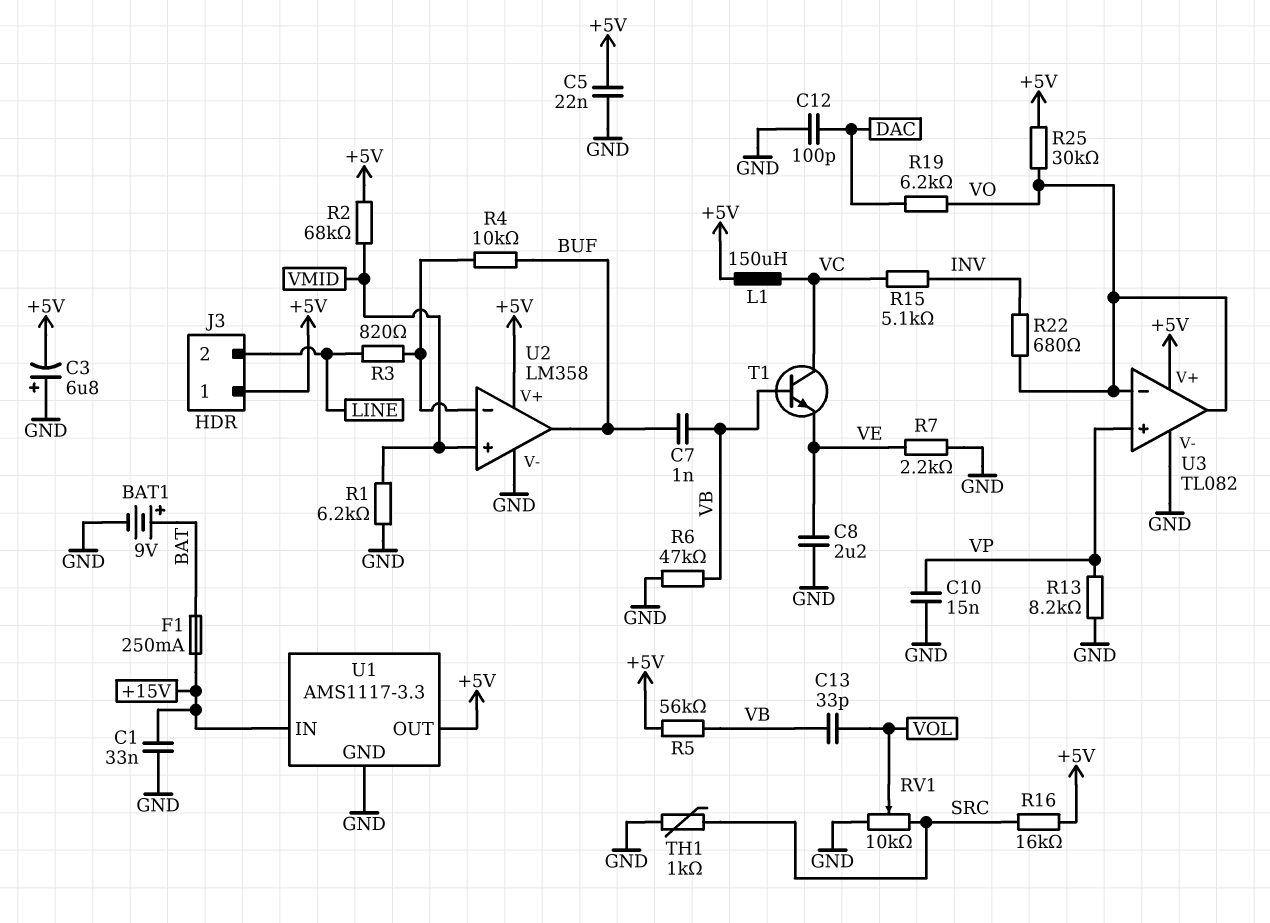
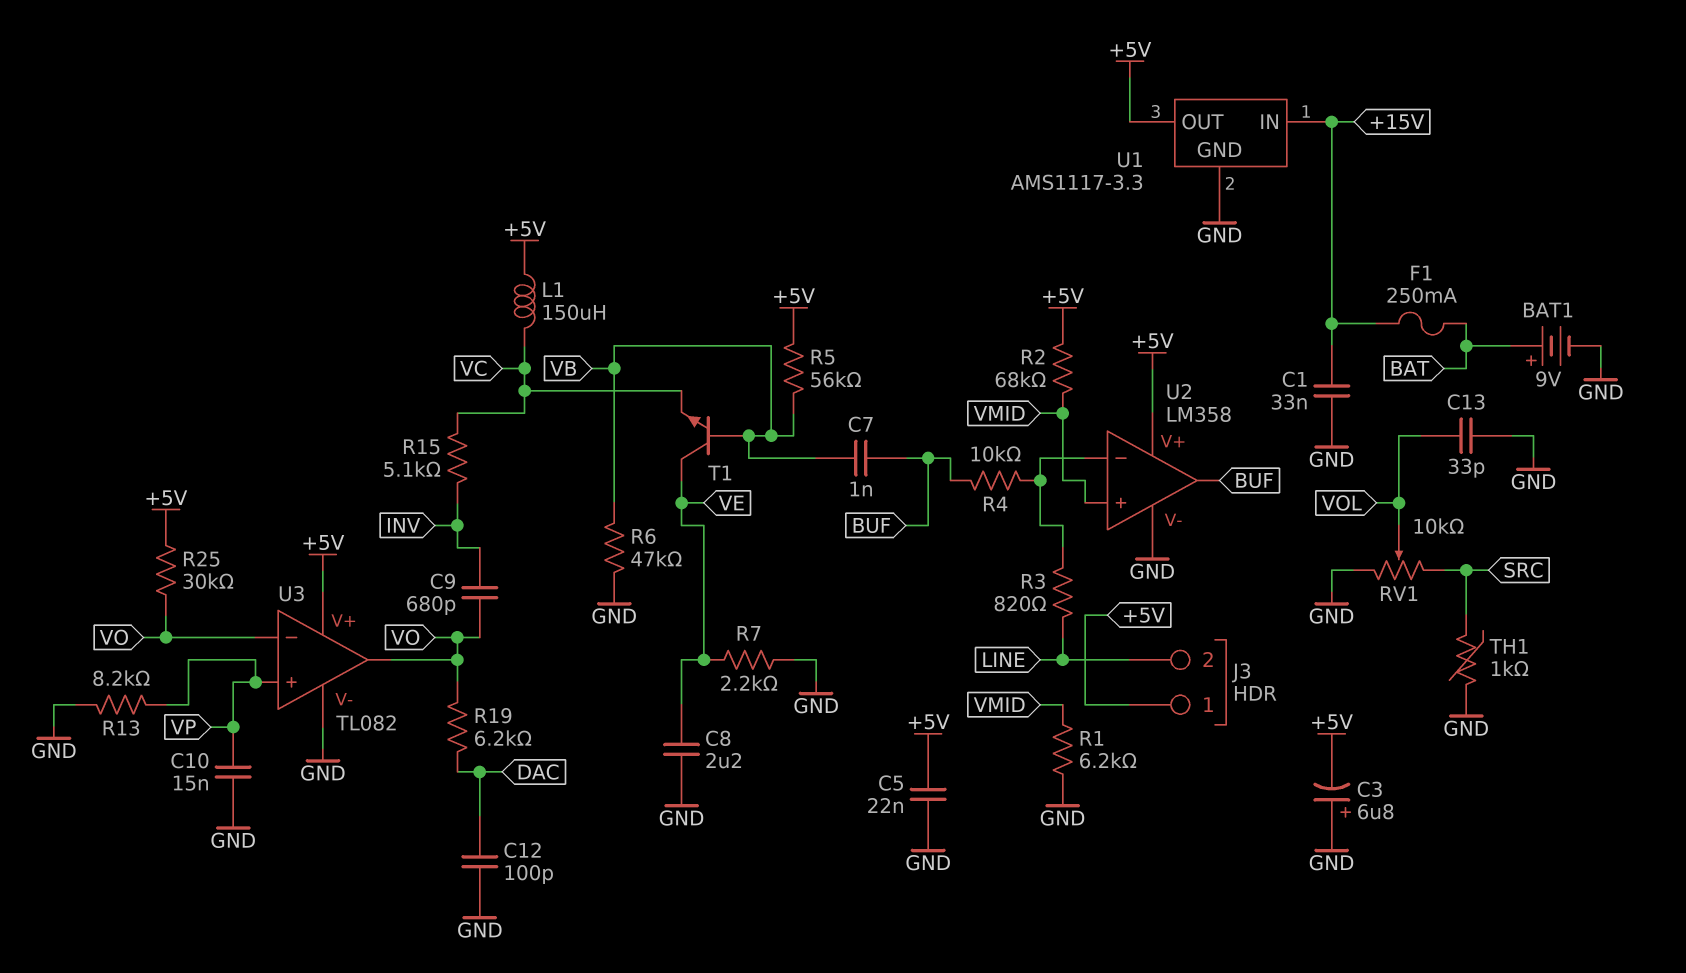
C9: none -> 680pF (INV, VO)
C13: 33pF (VB, VOL) -> 33pF (GND, VOL)
R16: 16k (+5V, SRC) -> none
R22: 680 (INV, VO) -> none
T1: NPN (B VB, C VC, E VE) -> NPN (B VB, C VE, E VC)

